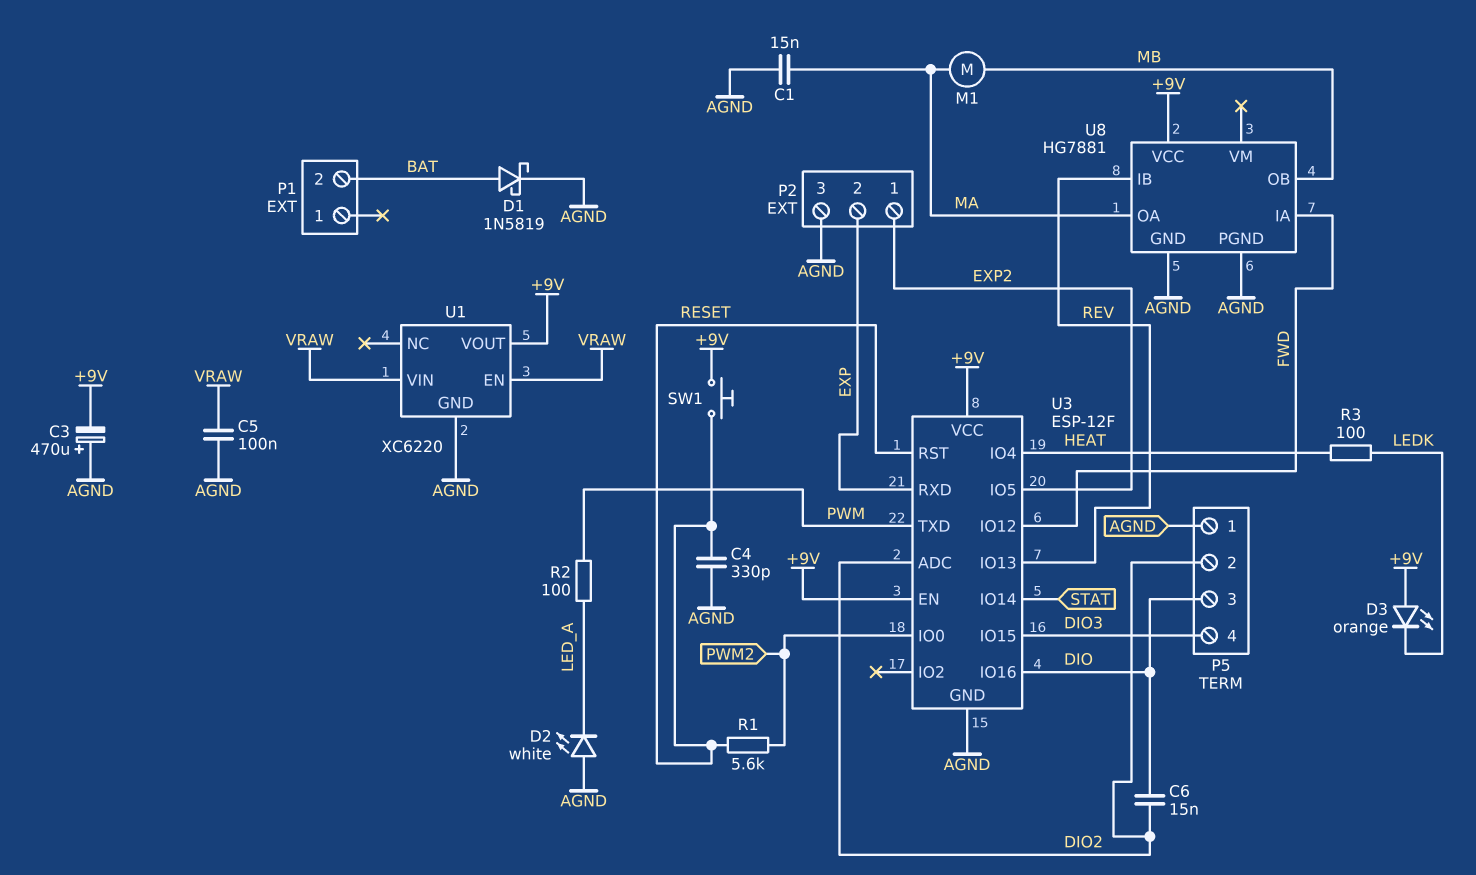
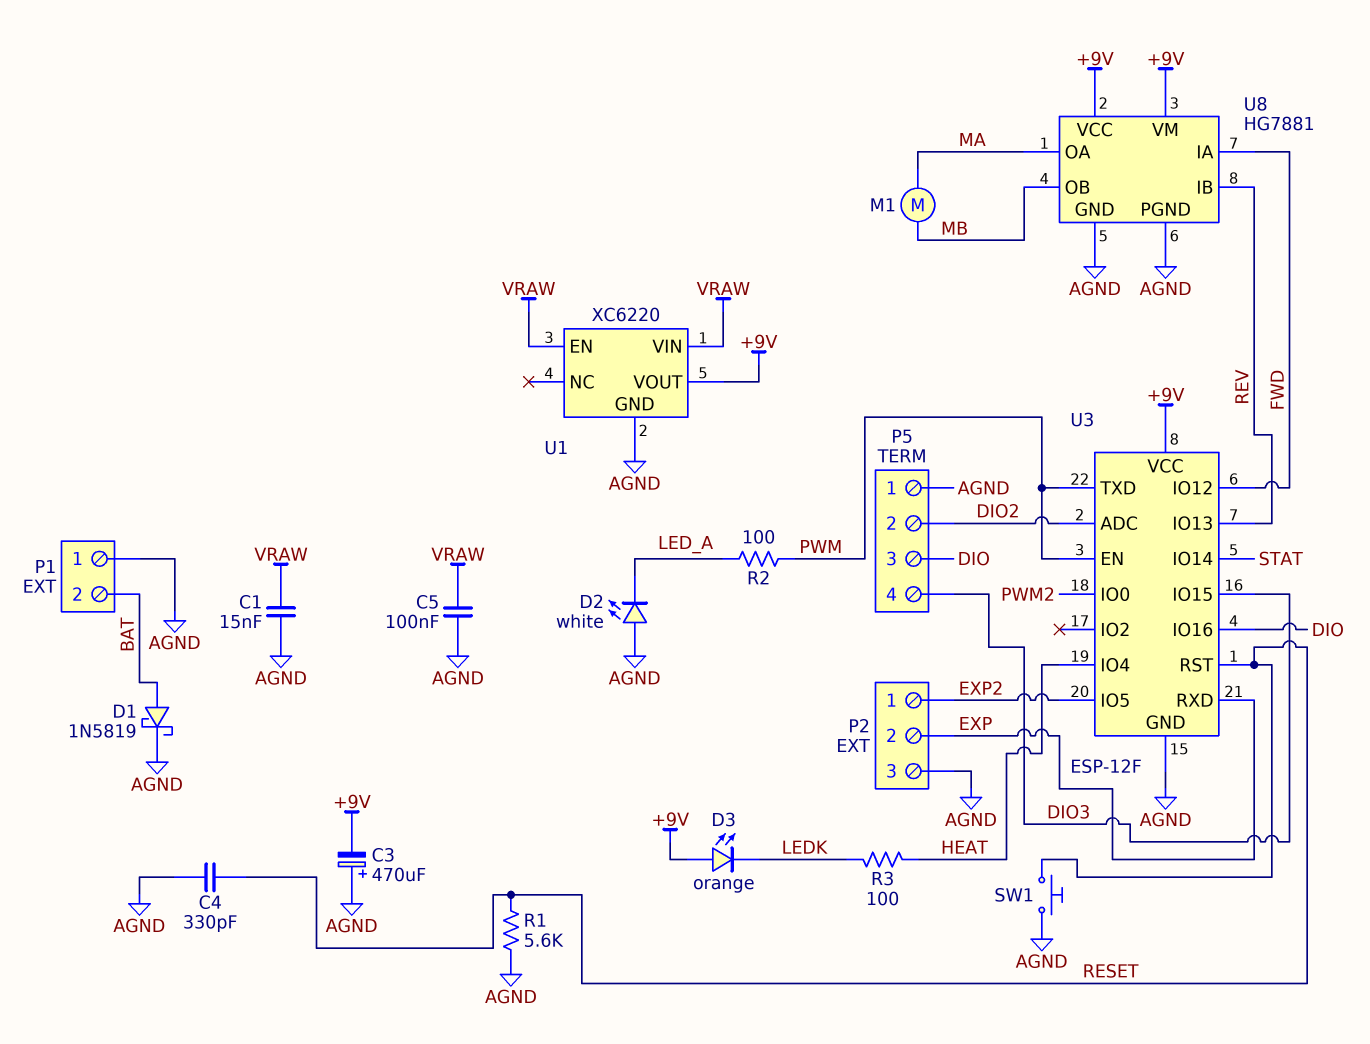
C1: 15nF (AGND, MA) -> 15nF (AGND, VRAW)
C6: 15nF (DIO, DIO2) -> none
P1 pin 1: none -> AGND
R1: 5.6k (PWM2, RESET) -> 5.6k (AGND, RESET)
SW1: button (+9V, RESET) -> button (AGND, RESET)
U3 pin EN: +9V -> PWM
U8 pin VM: none -> +9V

